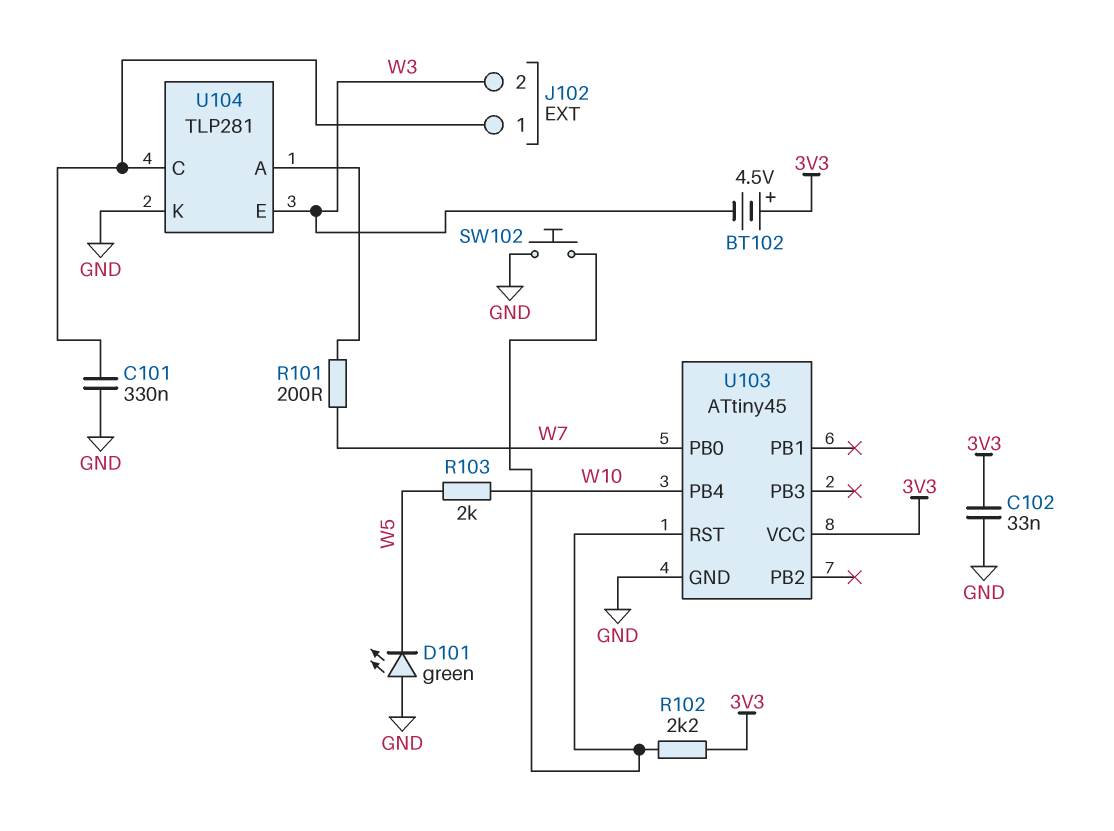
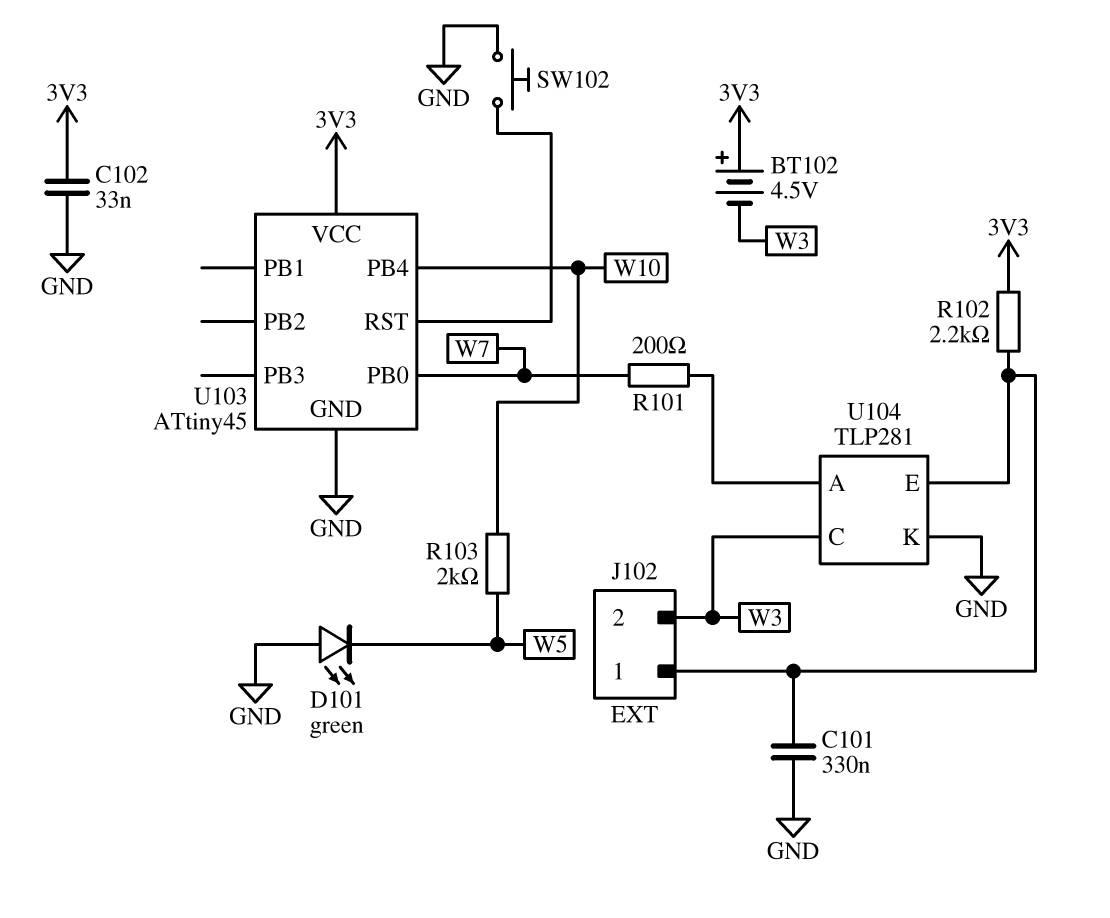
R102: 2.2k (3V3, U103/RST) -> 2.2k (3V3, J102/1)
U104 pin C: J102/1 -> W3
U104 pin E: W3 -> J102/1

